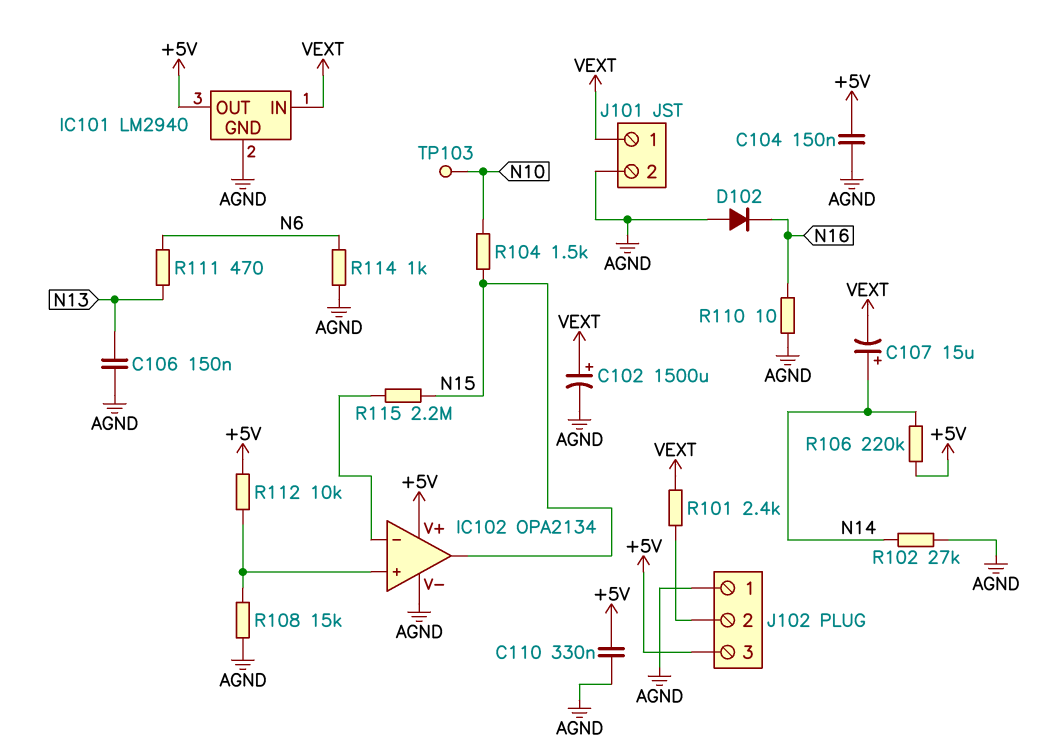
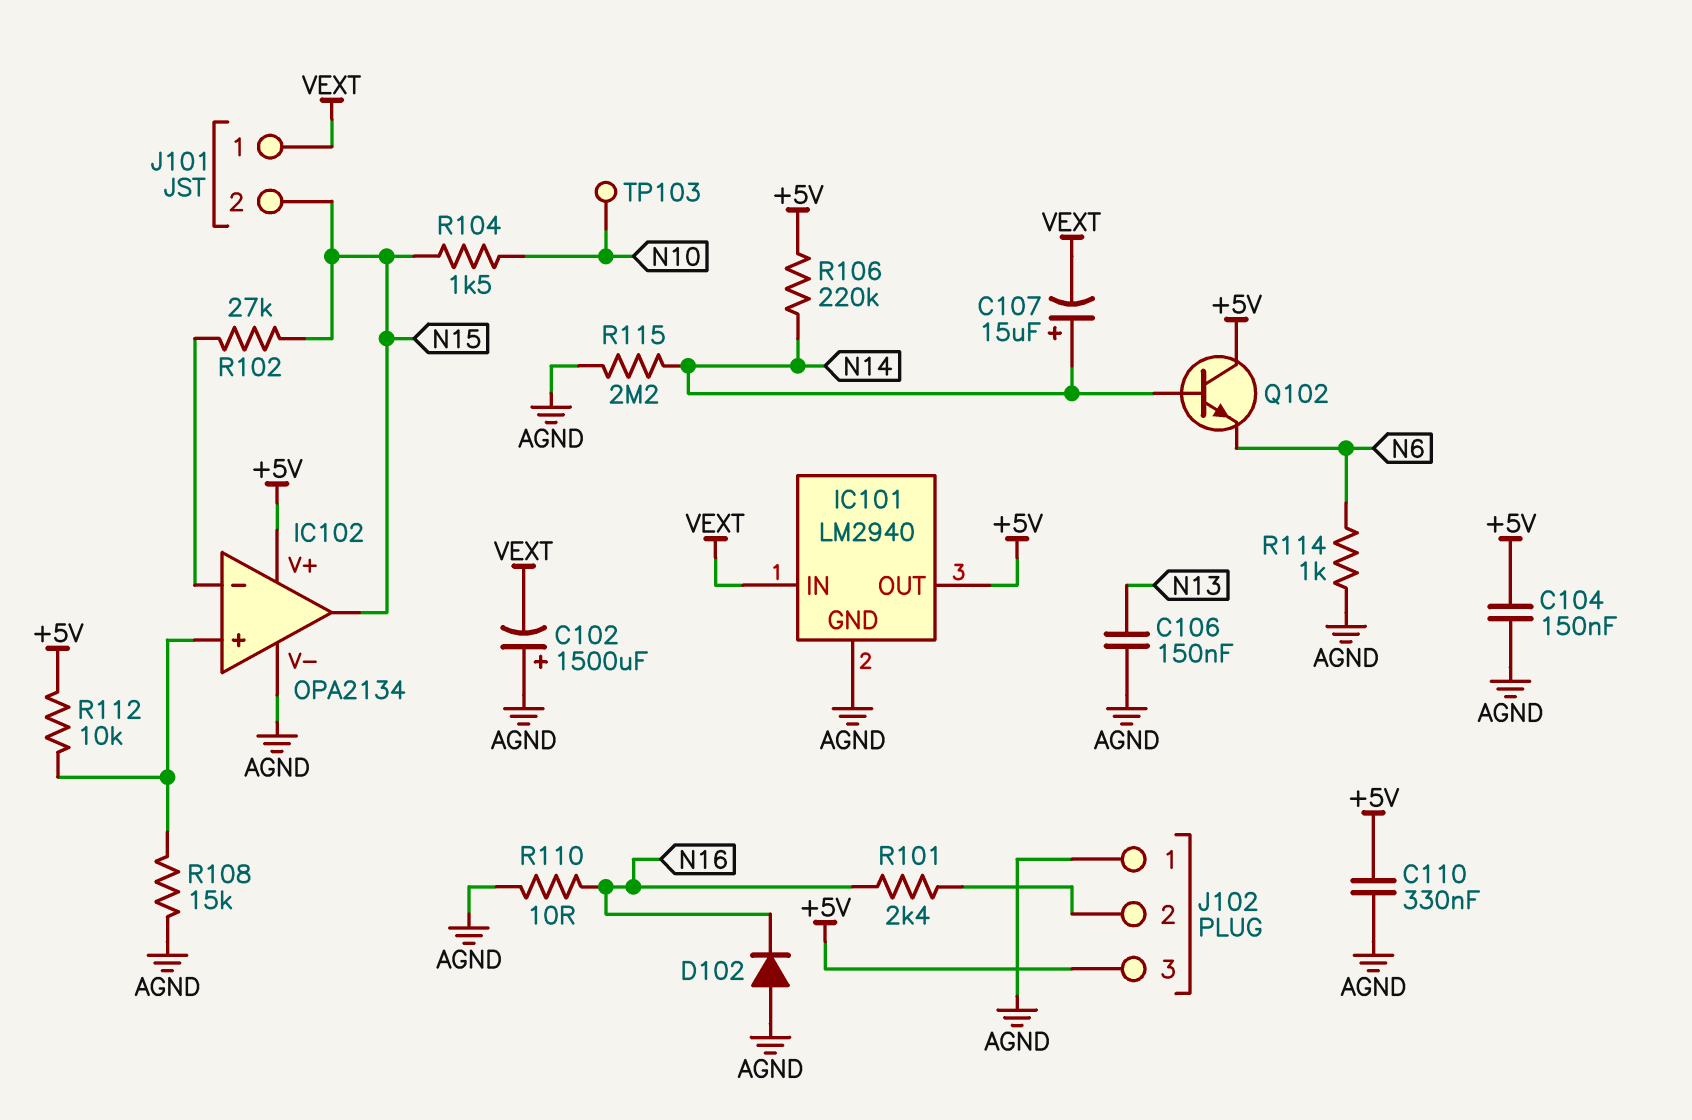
C102: 1500uF (plus VEXT, minus AGND) -> 1500uF (plus AGND, minus VEXT)
J101 pin 2: AGND -> N15
Q102: none -> NPN (B N14, C +5V, E N6)
R101: 2.4k (J102/2, VEXT) -> 2.4k (J102/2, N16)
R102: 27k (AGND, N14) -> 27k (IC102/in-, N15)
R111: 470 (N6, N13) -> none
R115: 2.2M (IC102/in-, N15) -> 2.2M (AGND, N14)

